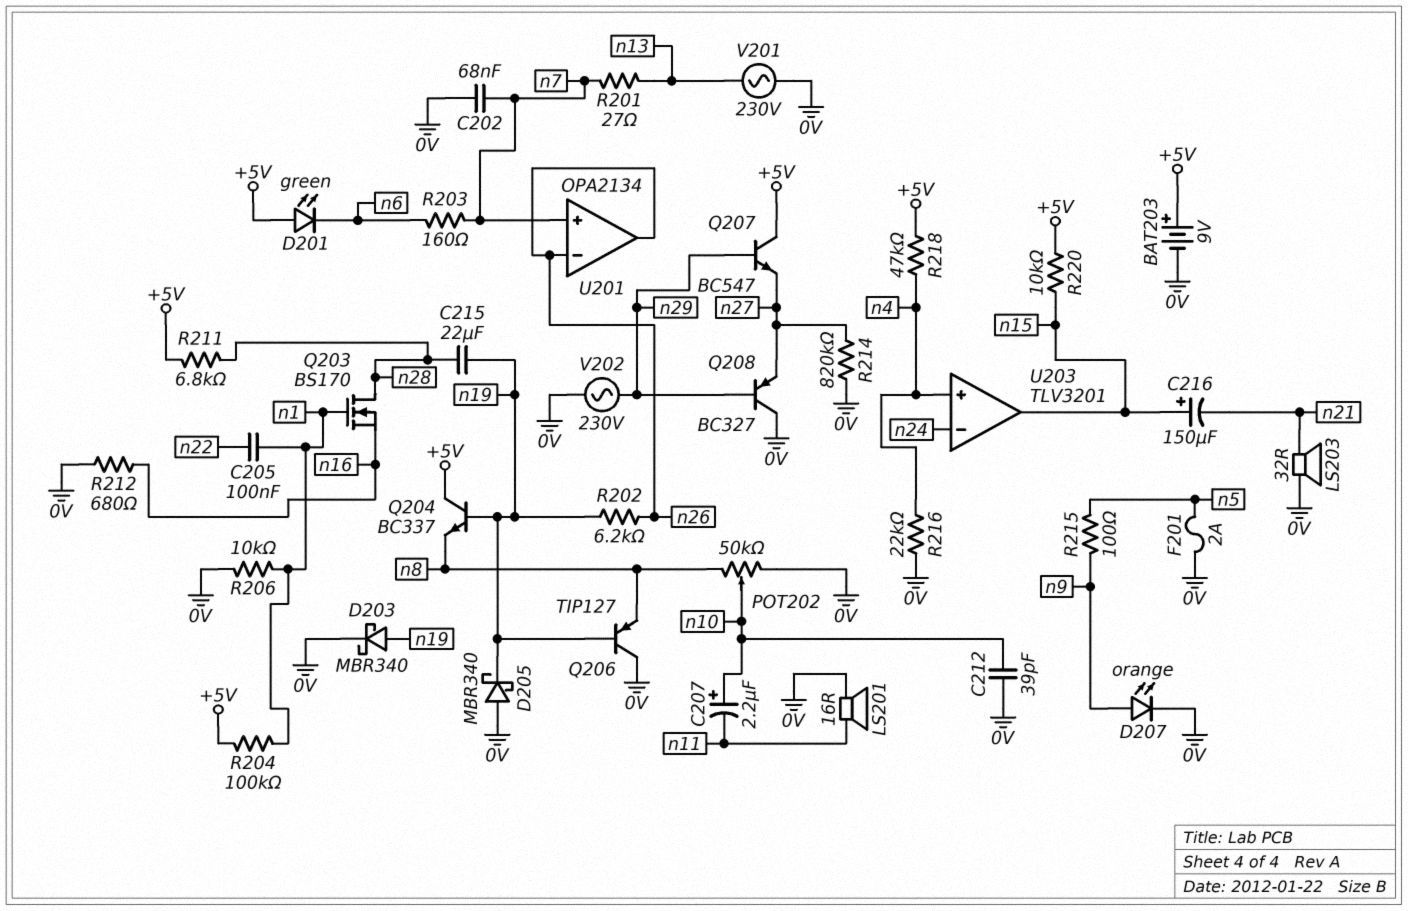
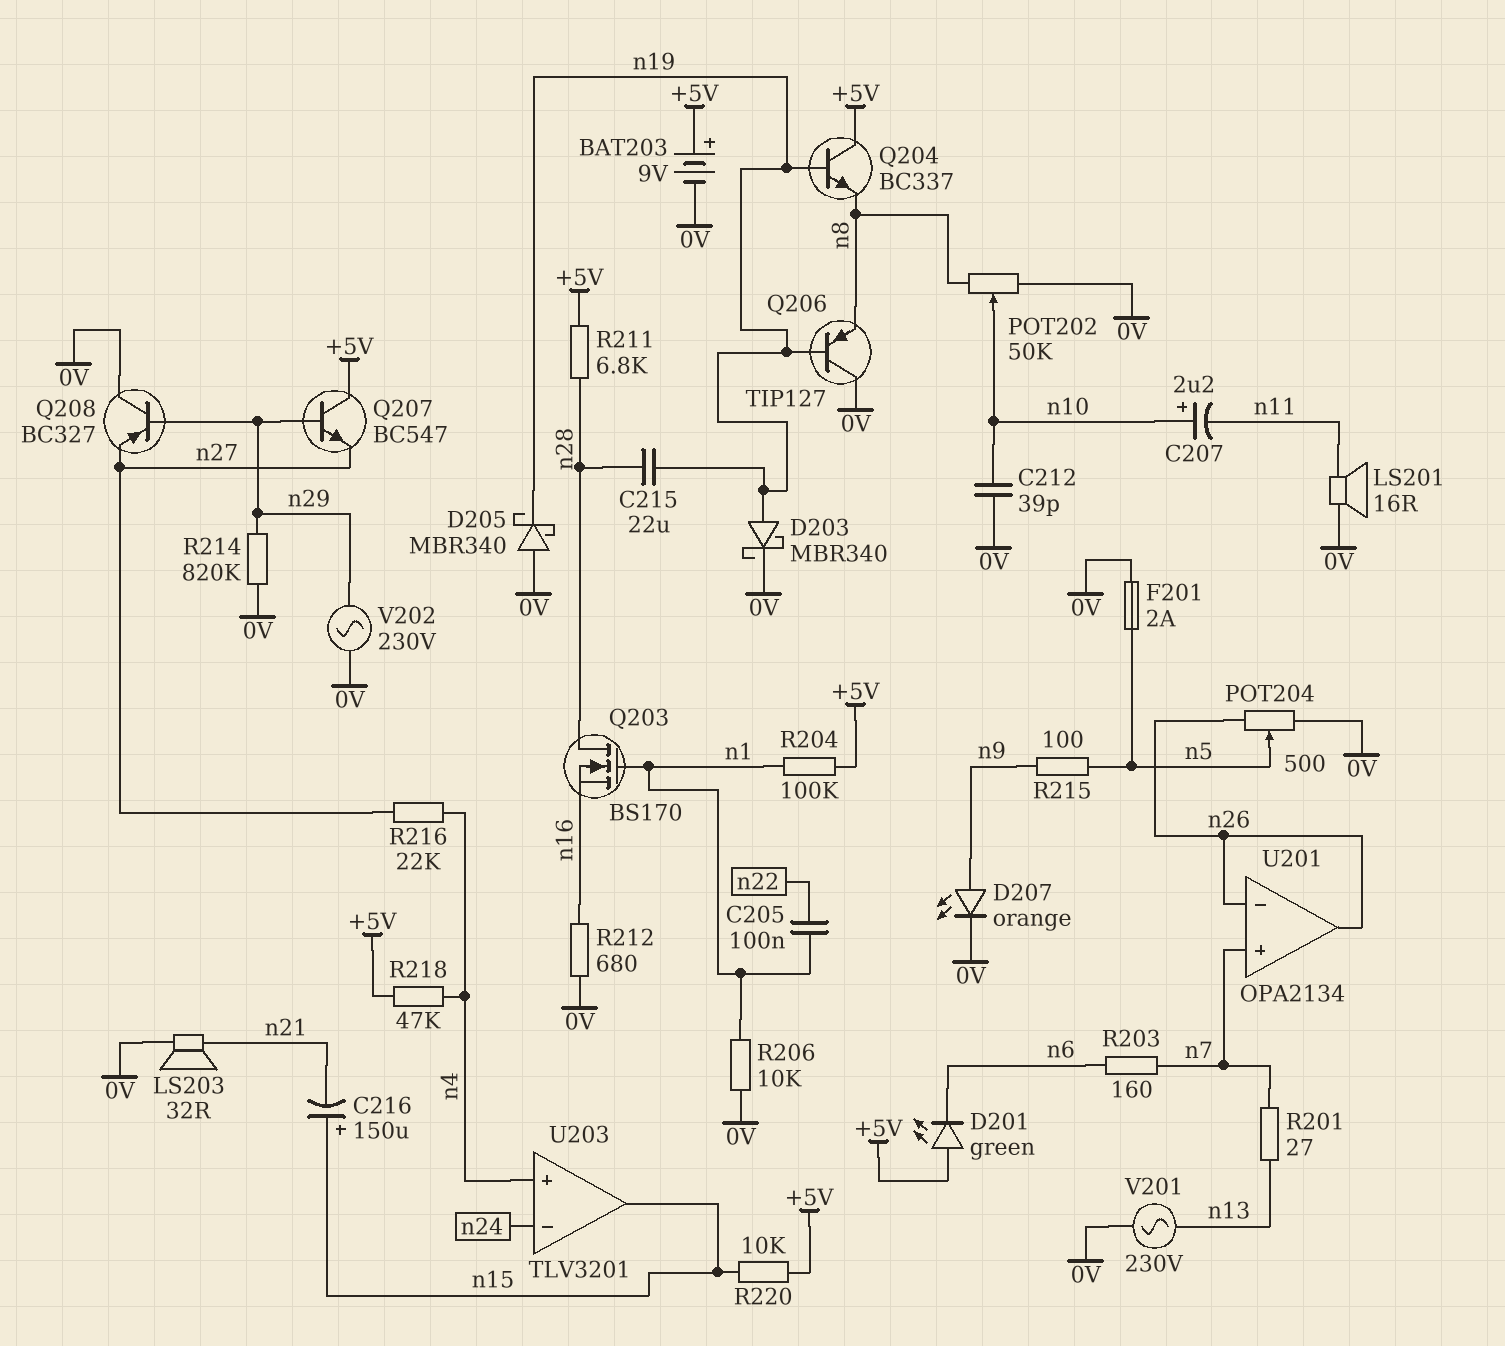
C202: 68nF (0V, n7) -> none
POT204: none -> 500 (0V, n26, wiper n5)
R202: 6.2k (n19, n26) -> none
R214: 820k (0V, n27) -> 820k (0V, n29)
R216: 22k (0V, n4) -> 22k (n4, n27)

